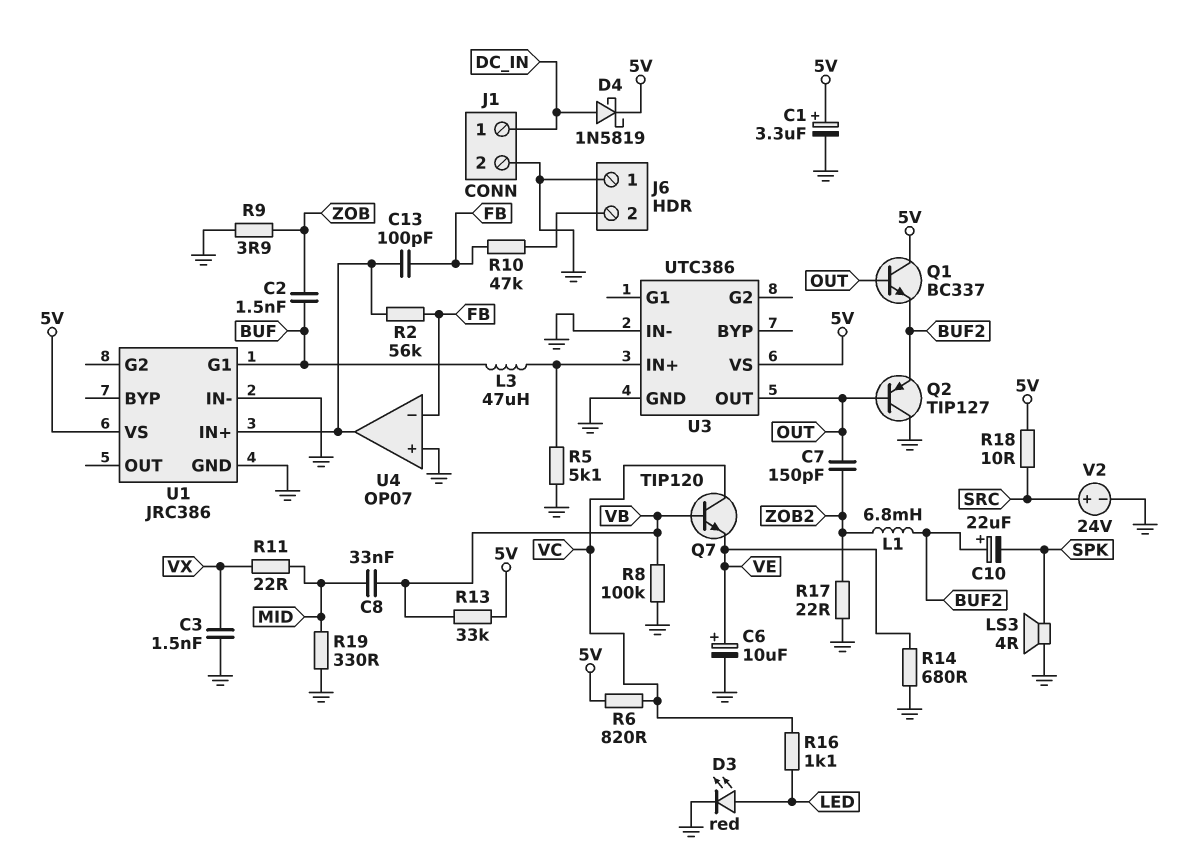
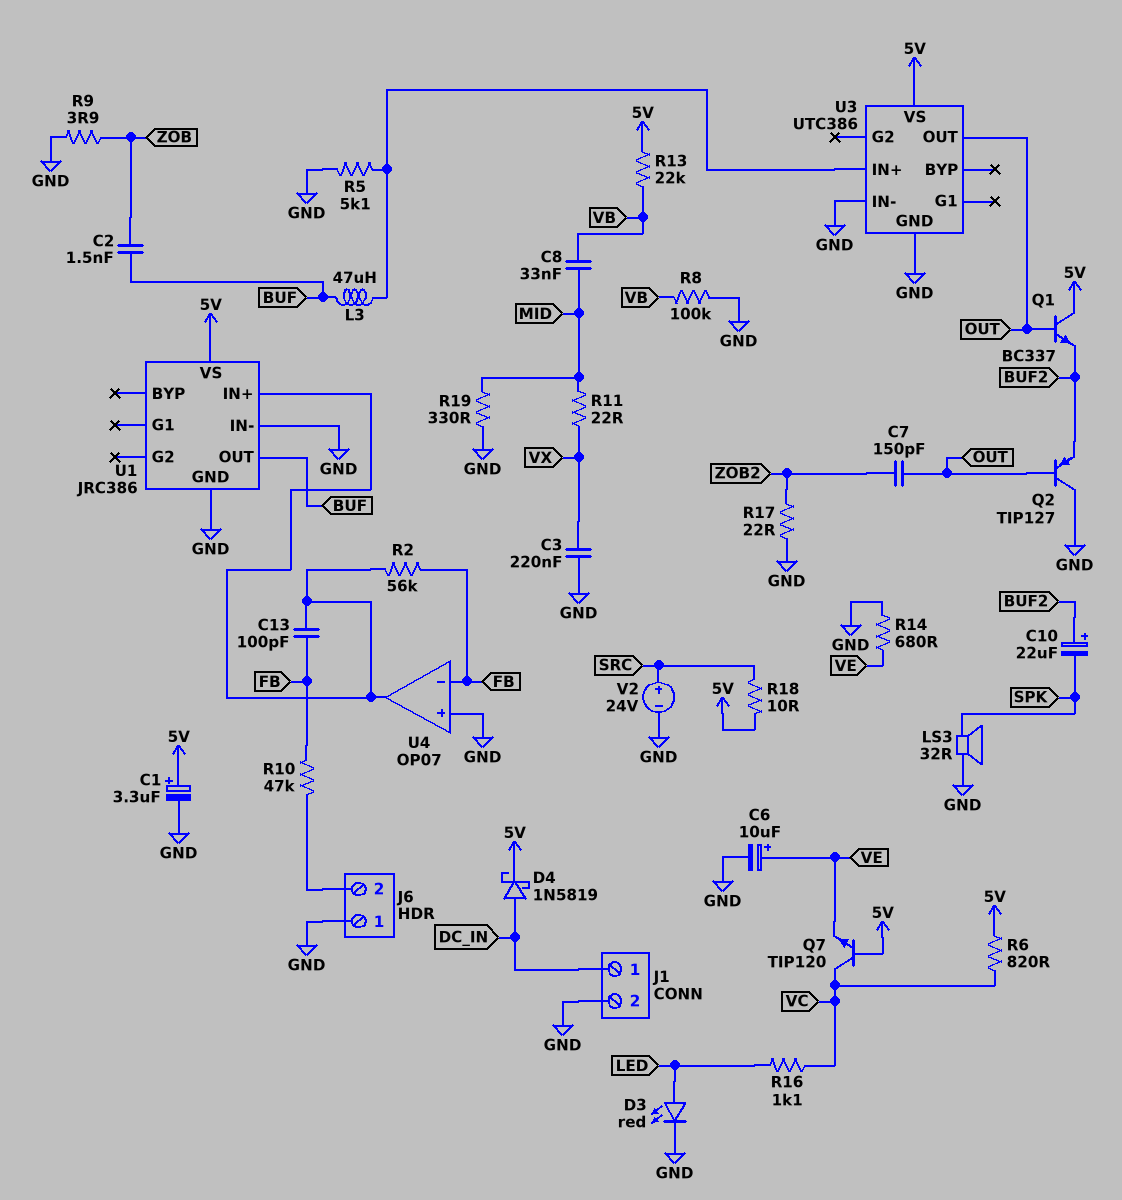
C3: 1.5nF (GND, VX) -> 220nF (GND, VX)
L1: 6.8mH (BUF2, ZOB2) -> none
LS3: speaker 4R (GND, SPK) -> speaker 32R (GND, SPK)
Q7: NPN TIP120 (B VB, C VC, E VE) -> NPN TIP120 (B 5V, C VC, E VE)
R13: 33k (5V, VB) -> 22k (5V, VB)
U1 pin G1: BUF -> none
U1 pin OUT: none -> BUF

